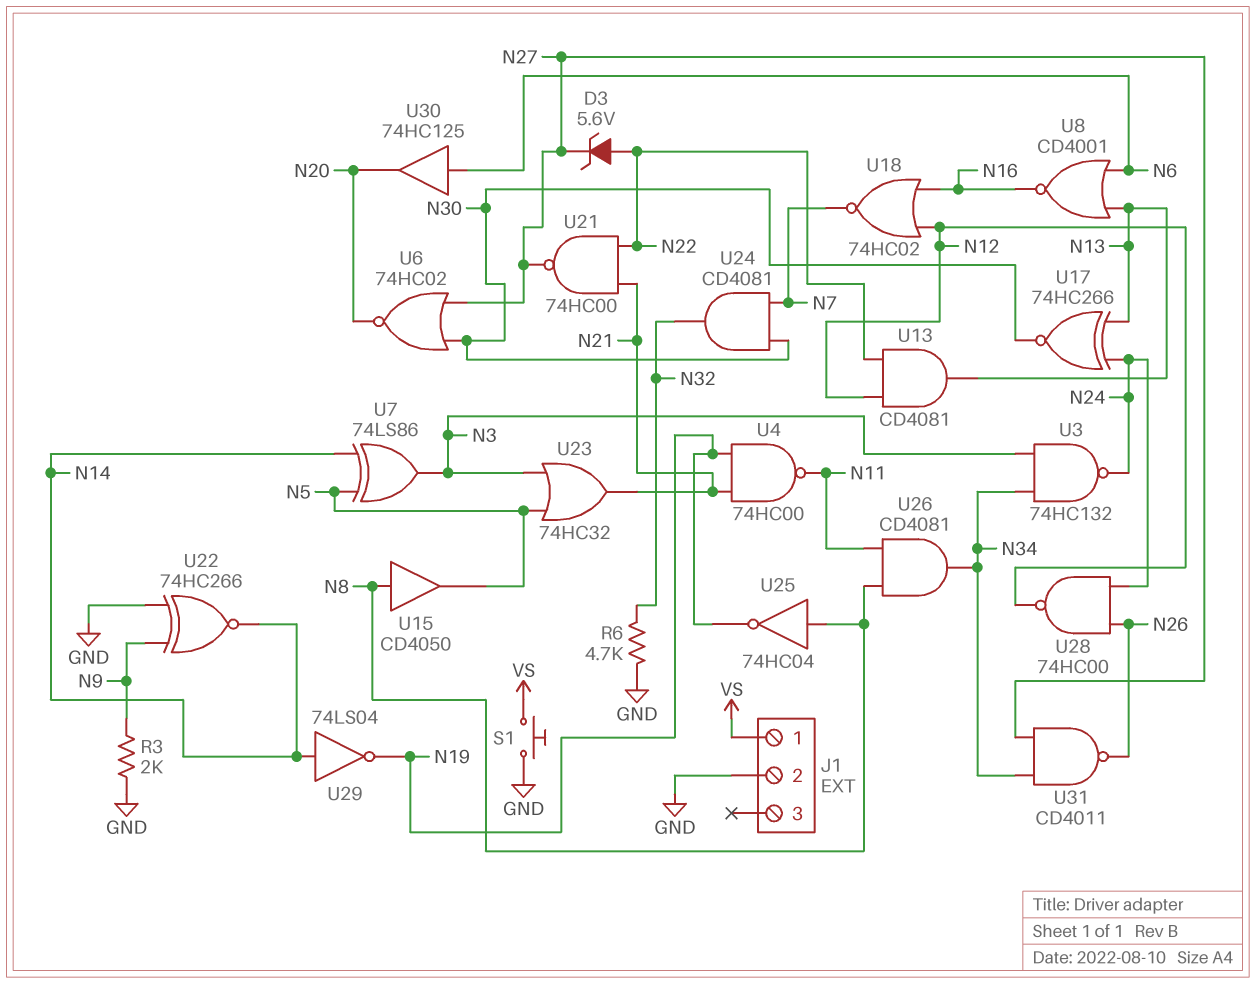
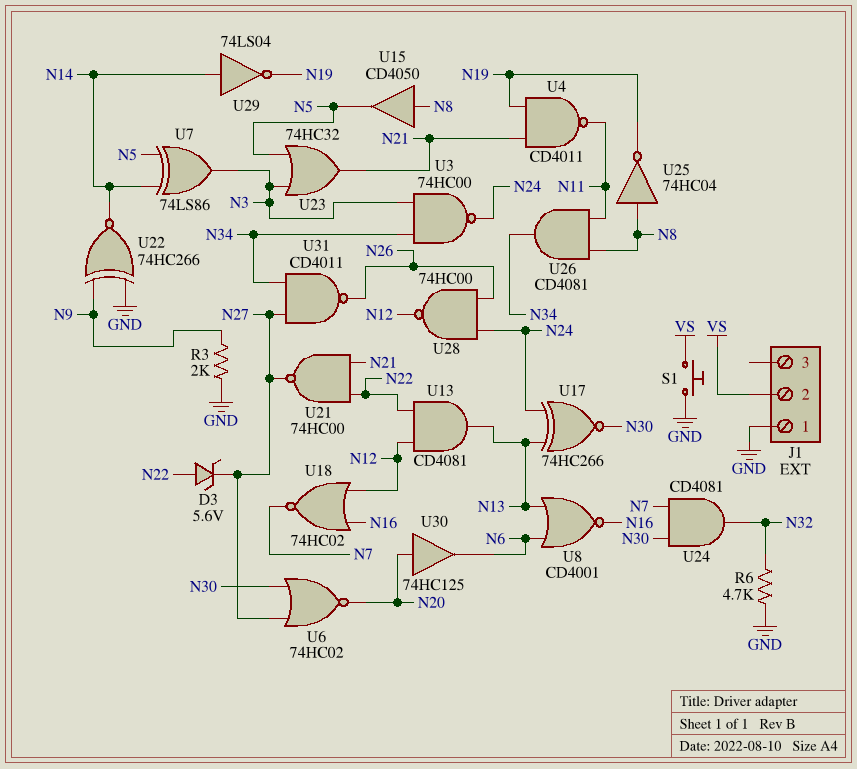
J1 pin 1: VS -> GND
J1 pin 2: GND -> VS
U3: NAND 74HC132 (in N3, in N34, out N24) -> NAND 74HC00 (in N3, in N34, out N24)
U4: NAND 74HC00 (in N19, in N21, out N11) -> NAND CD4011 (in N19, in N21, out N11)
U30: buffer 74HC125 (in N6, out N20) -> buffer 74HC125 (in N20, out N6)

